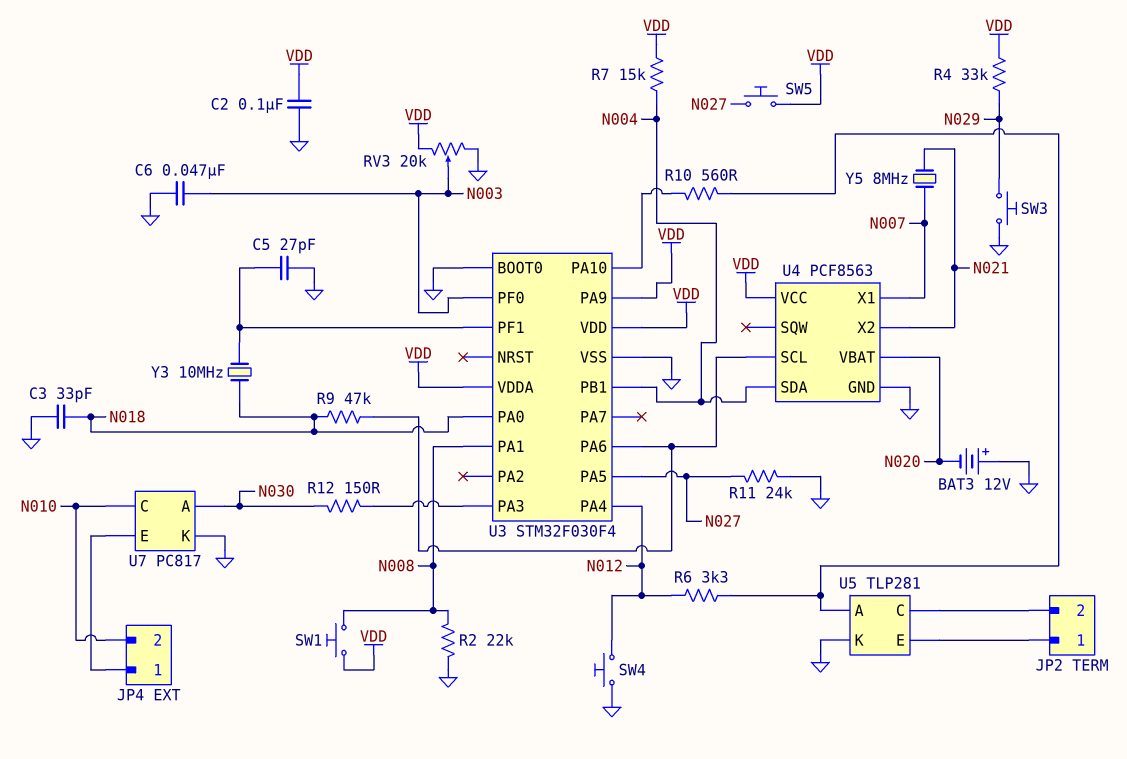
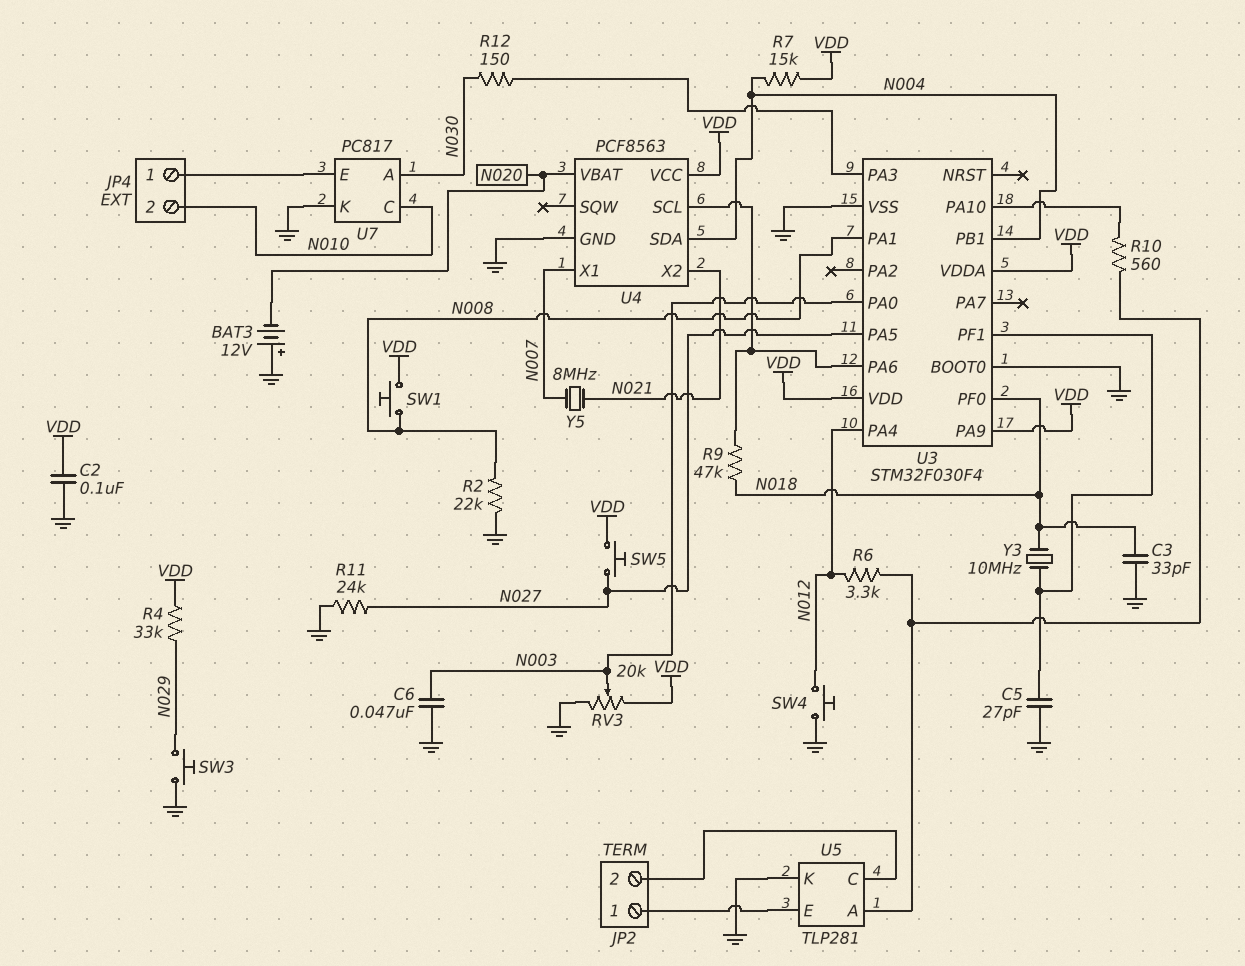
U3 pin PA0: N018 -> N003
U3 pin PF0: N003 -> N018

